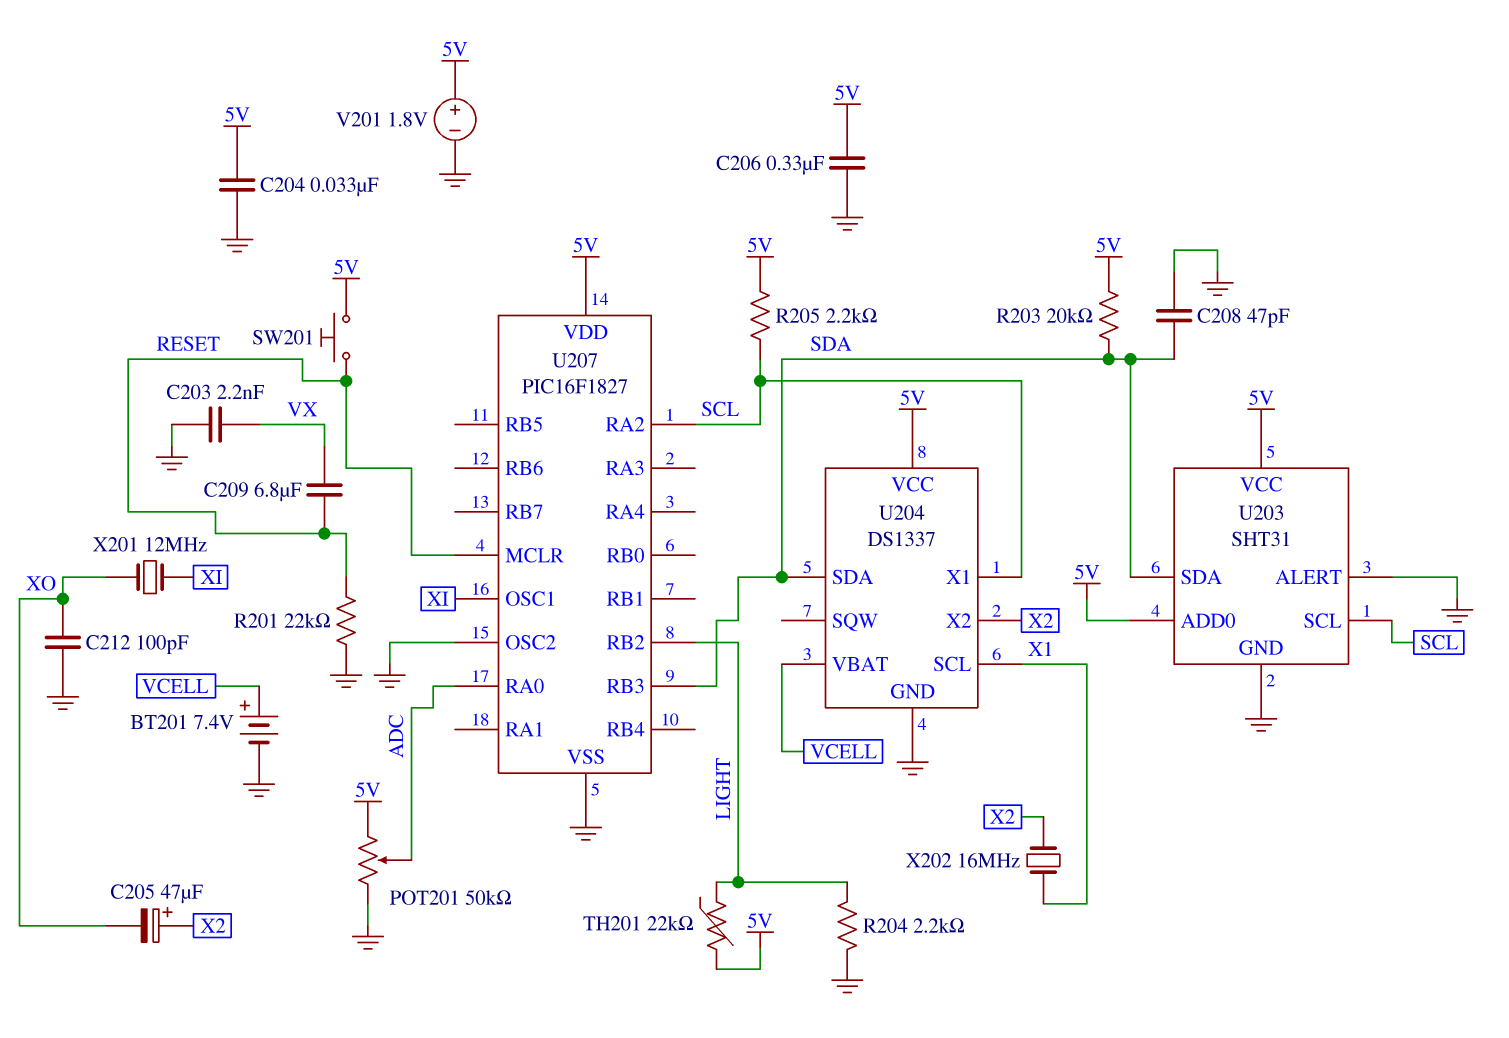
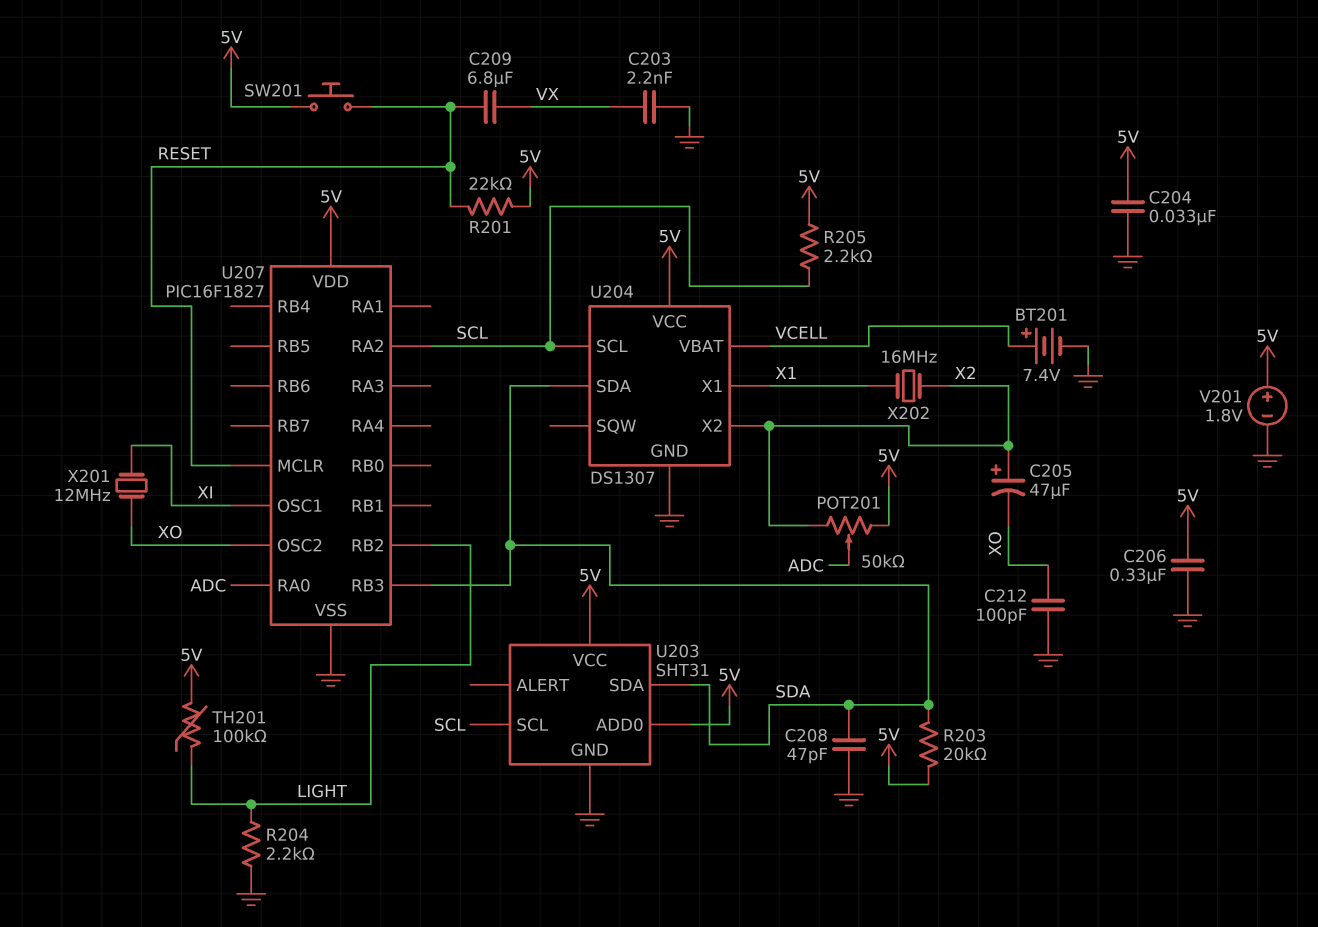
POT201: 50k (5V, GND, wiper ADC) -> 50k (5V, X2, wiper ADC)
R201: 22k (GND, RESET) -> 22k (5V, RESET)
TH201: 22k (5V, LIGHT) -> 100k (5V, LIGHT)
U203 pin ALERT: GND -> none
U204: DS1337 -> DS1307
U204 pin SCL: X1 -> SCL
U204 pin X1: SCL -> X1
U207 pin OSC2: GND -> XO

